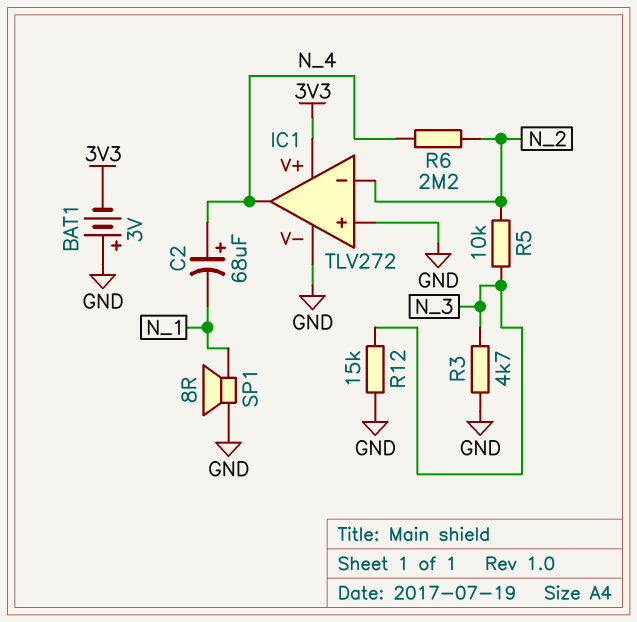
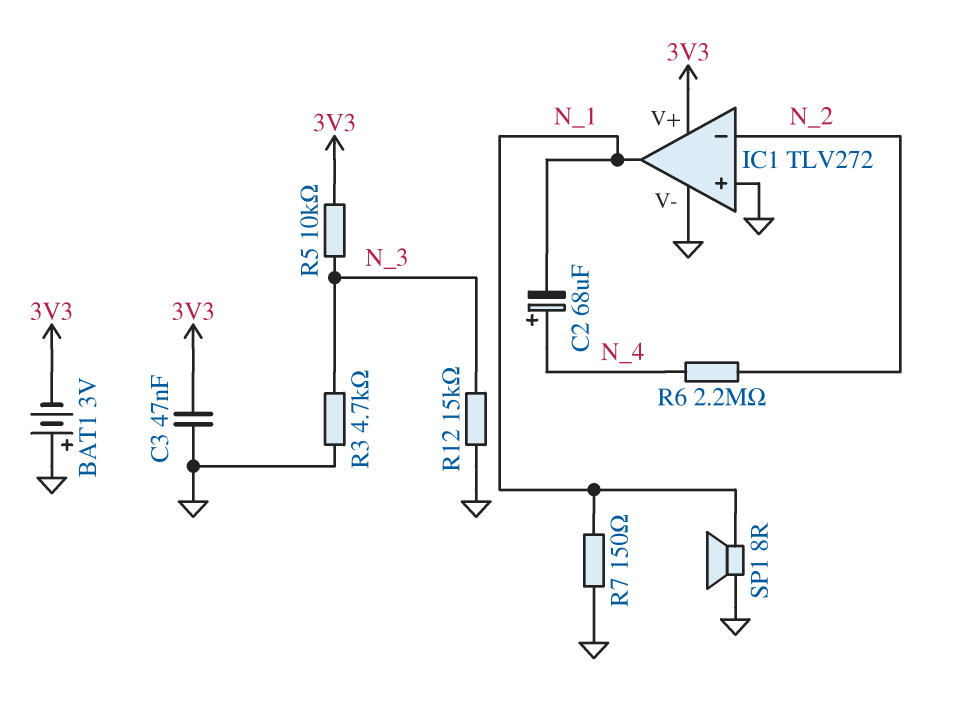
C3: none -> 47nF (3V3, GND)
IC1 pin out: N_4 -> N_1
R5: 10k (N_2, N_3) -> 10k (3V3, N_3)
R7: none -> 150 (GND, N_1)

